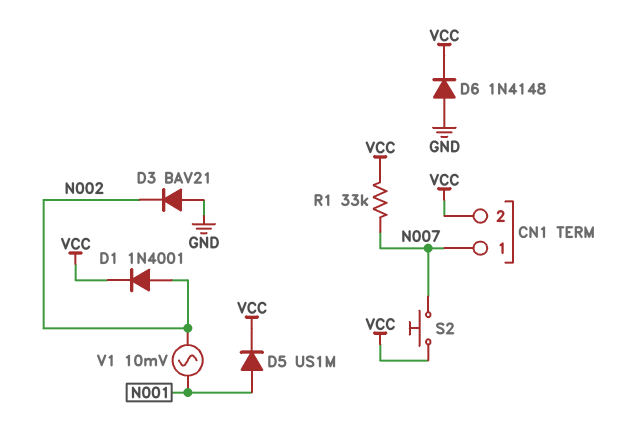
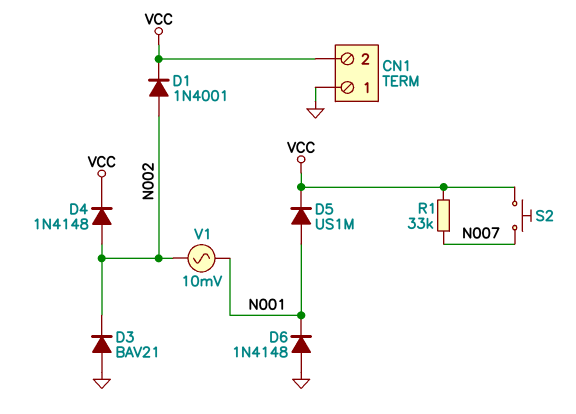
CN1 pin 1: N007 -> GND
D4: none -> diode 1N4148 (A N002, K VCC)
D6: diode 1N4148 (A GND, K VCC) -> diode 1N4148 (A GND, K N001)

